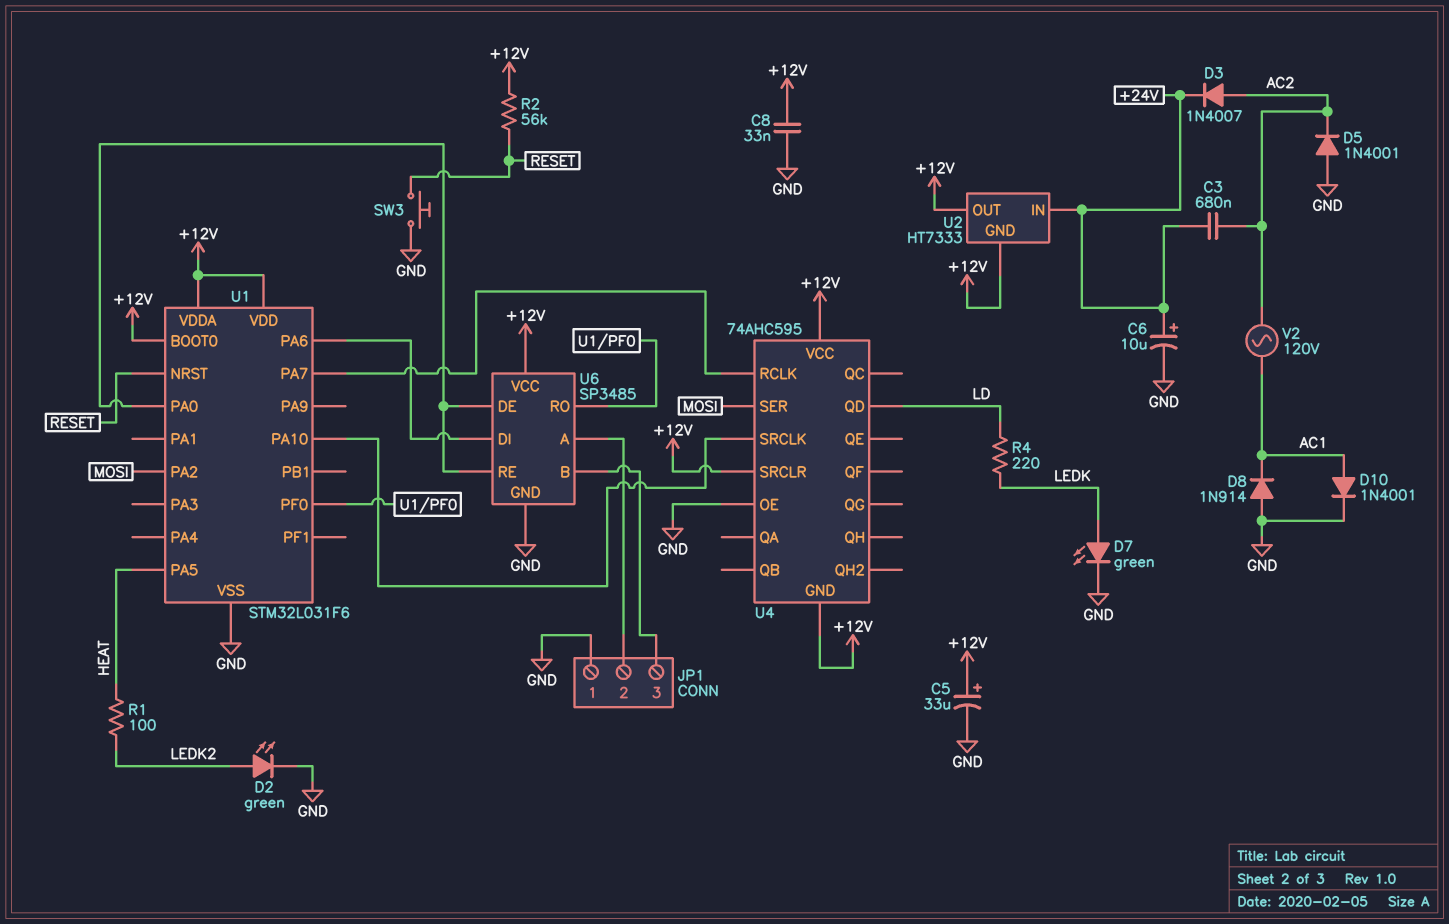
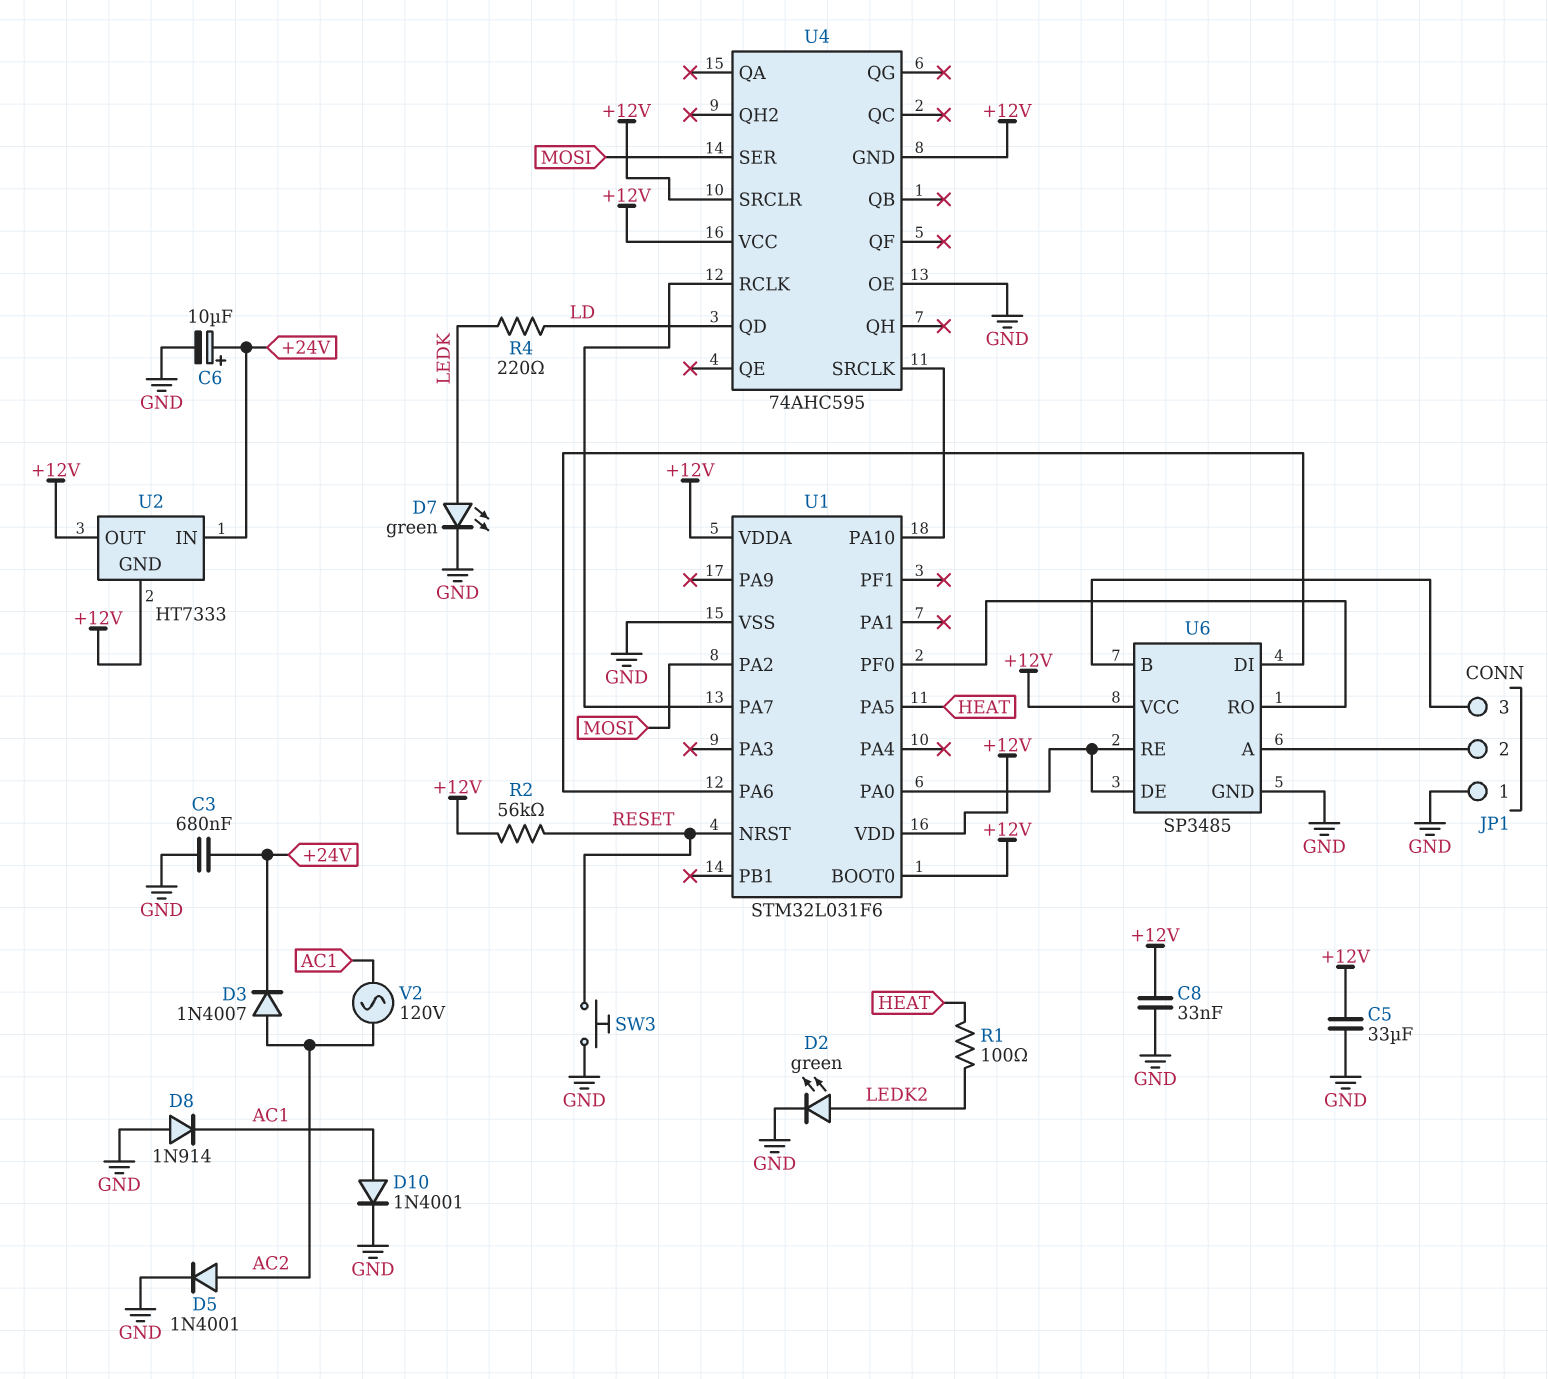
C3: 680nF (+24V, AC2) -> 680nF (+24V, GND)
C5: 33uF (plus +12V, minus GND) -> 33uF (+12V, GND)
D5: diode 1N4001 (A GND, K AC2) -> diode 1N4001 (A AC2, K GND)

